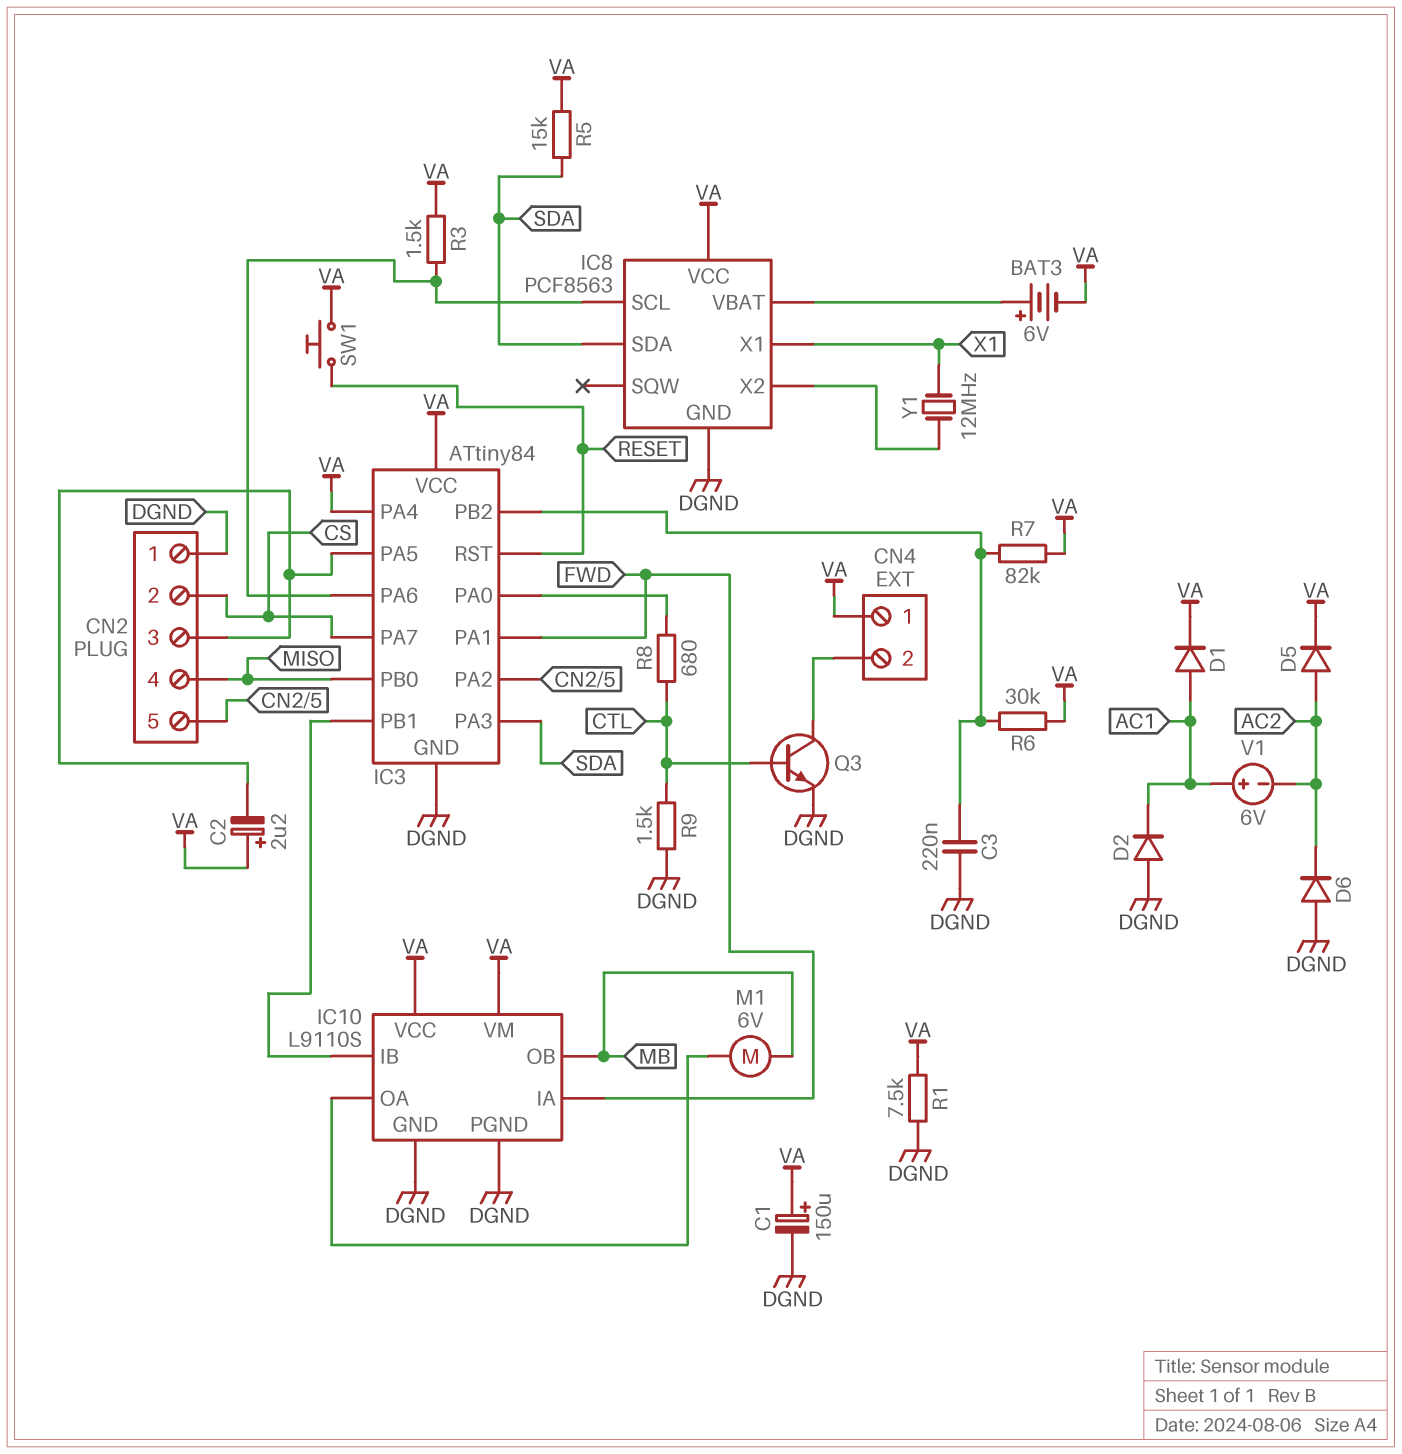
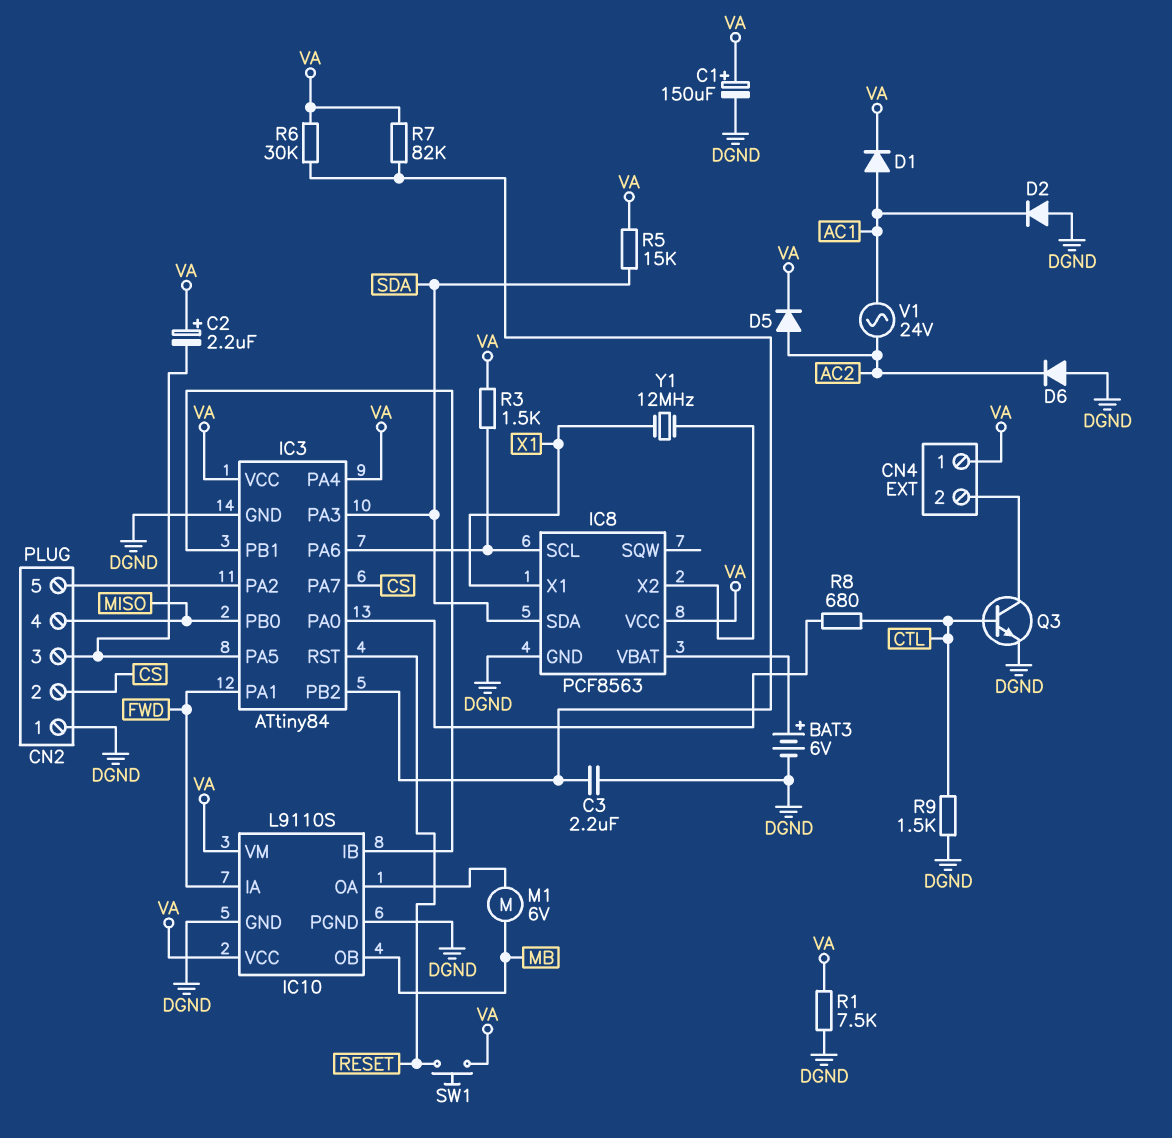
BAT3: 6V (plus IC8/VBAT, minus VA) -> 6V (plus IC8/VBAT, minus DGND)
C3: 220nF (DGND, IC3/PB2) -> 2.2uF (DGND, IC3/PB2)
V1: 6V (plus AC1, minus AC2) -> AC 24V (AC1, AC2)

